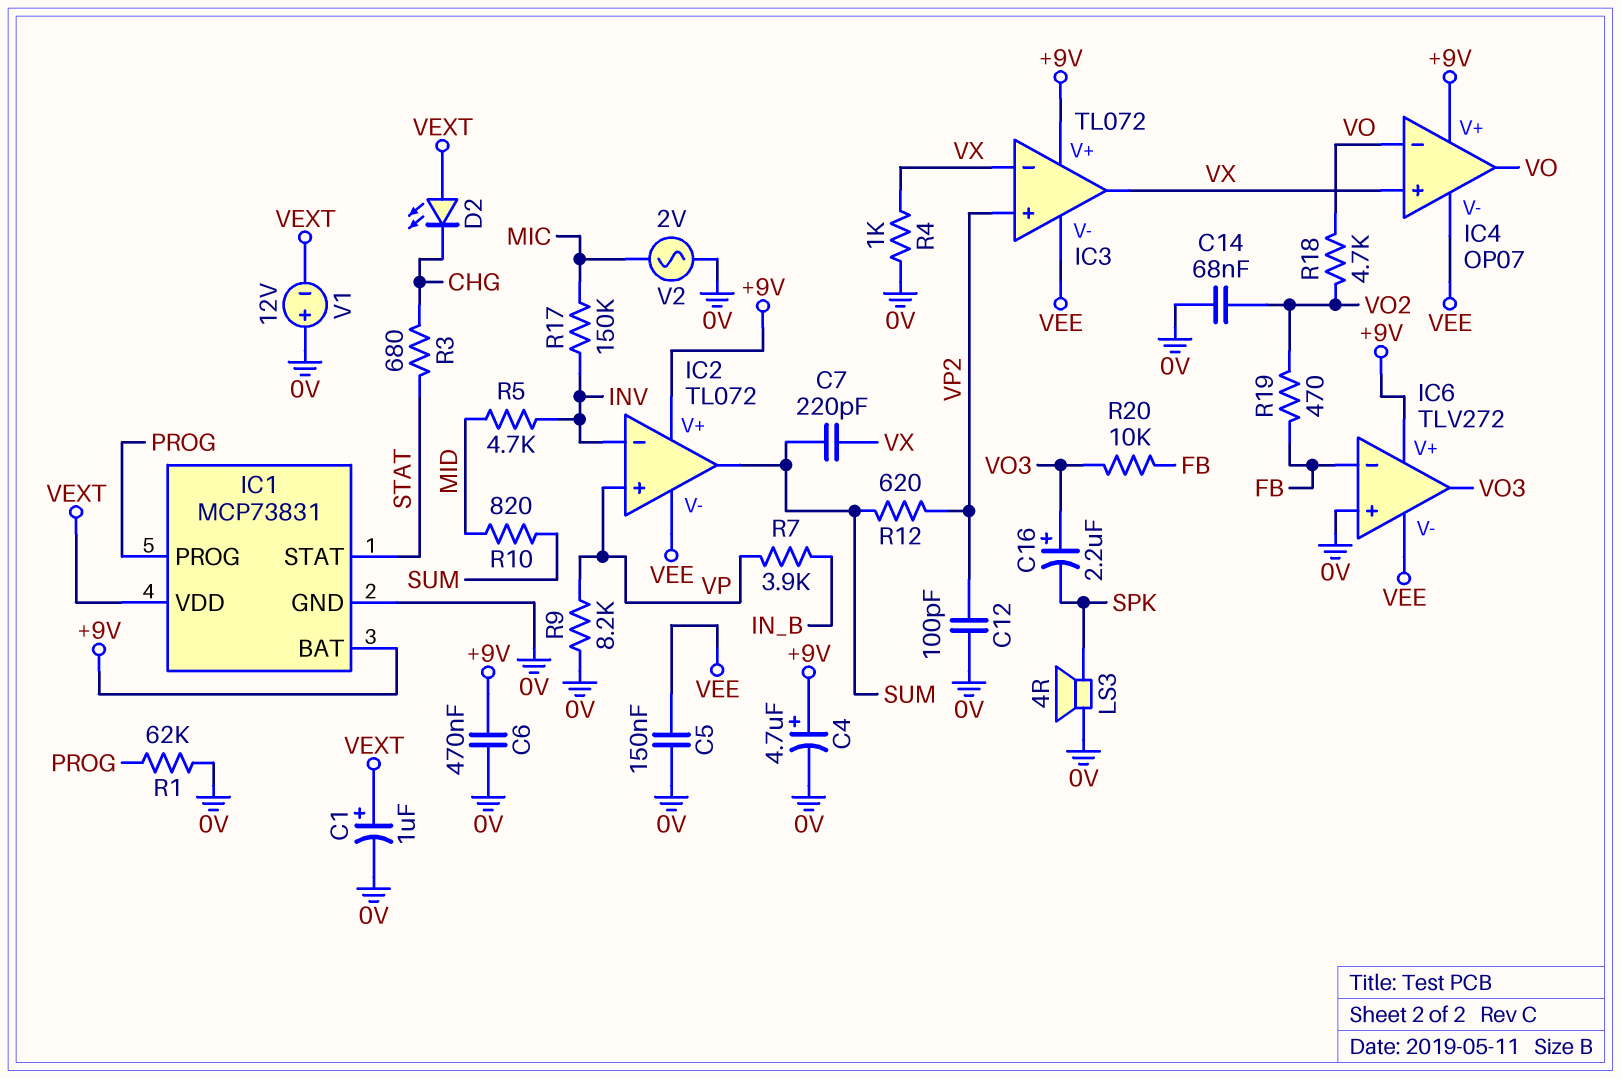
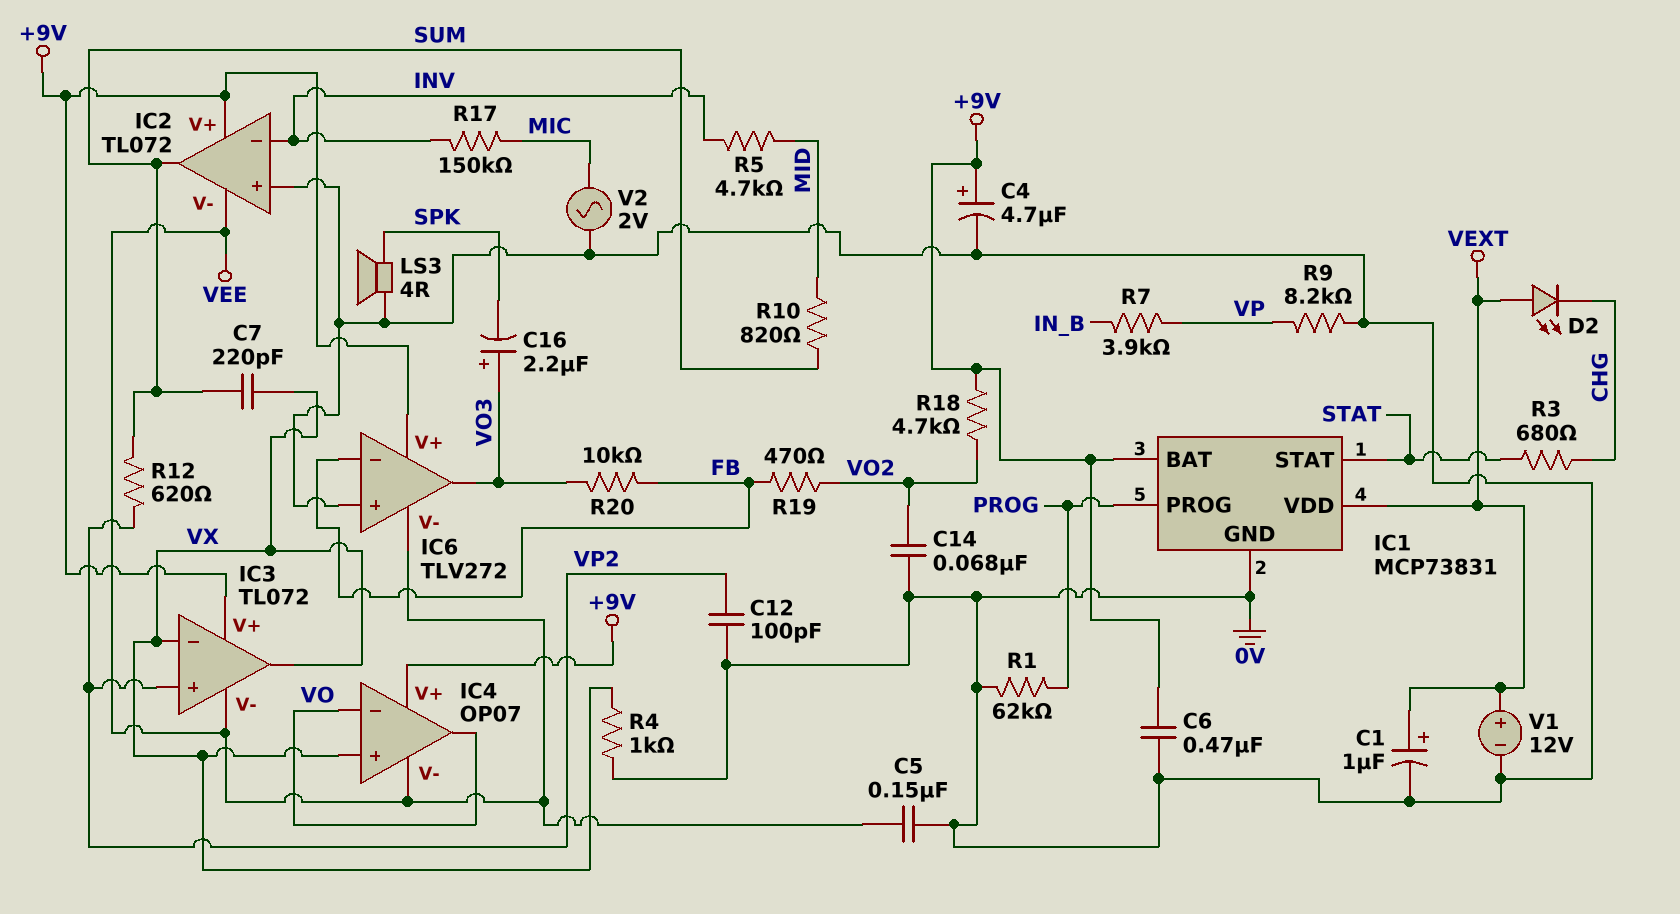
IC2 pin in+: VP -> 0V
R18: 4.7k (VO, VO2) -> 4.7k (+9V, VO2)
V1: 12V (plus 0V, minus VEXT) -> 12V (plus VEXT, minus 0V)

